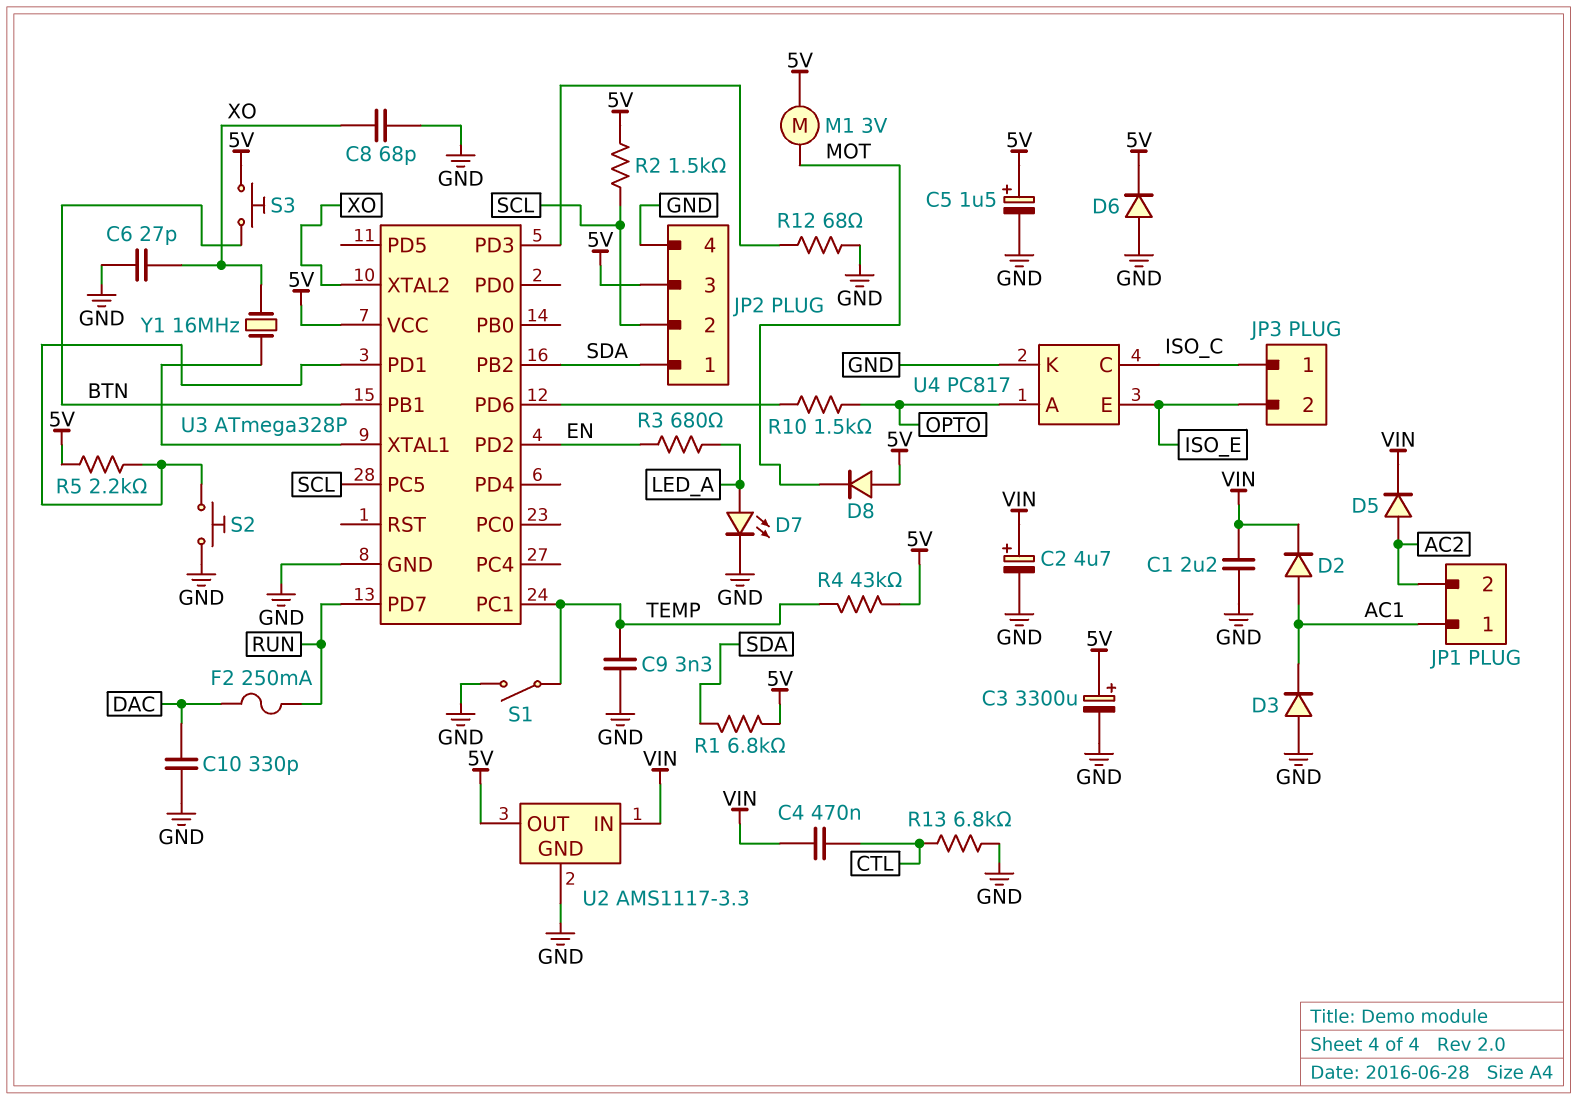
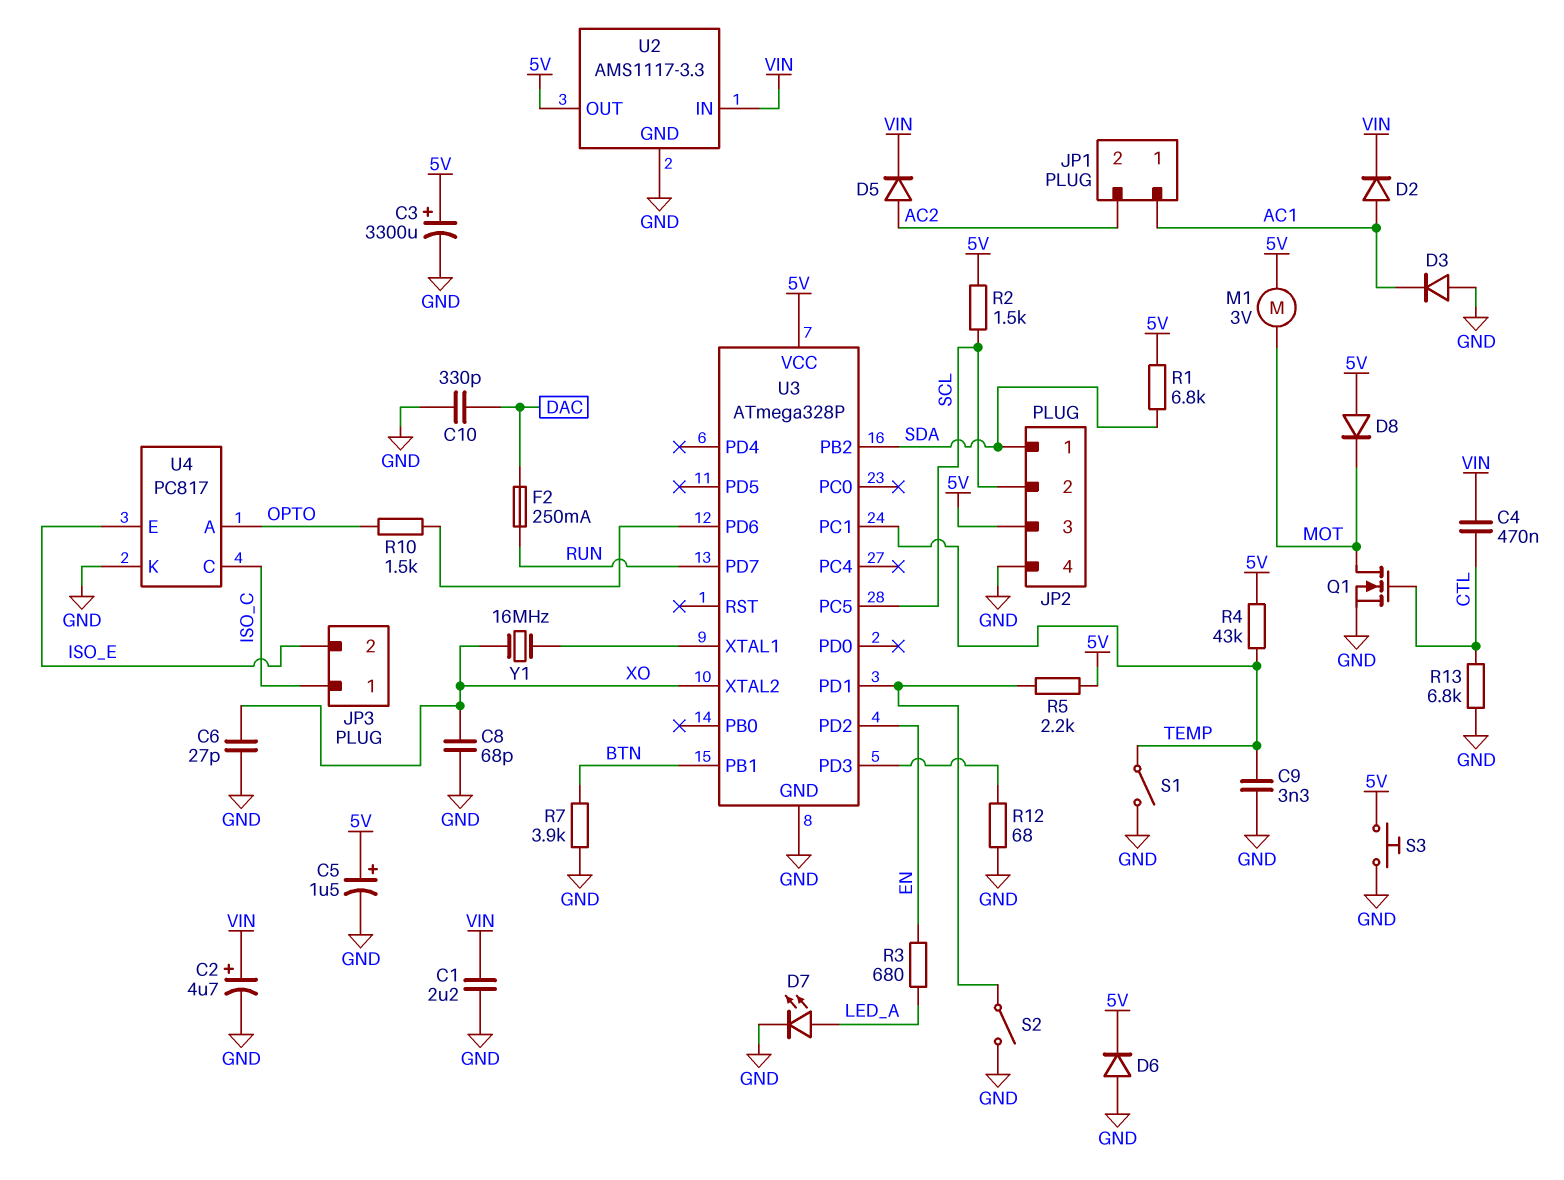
Q1: none -> NMOS (G CTL, D MOT, S GND)
R7: none -> 3.9k (BTN, GND)
S2: button (GND, U3/PD1) -> switch (GND, U3/PD1)
S3: button (5V, BTN) -> button (5V, GND)

